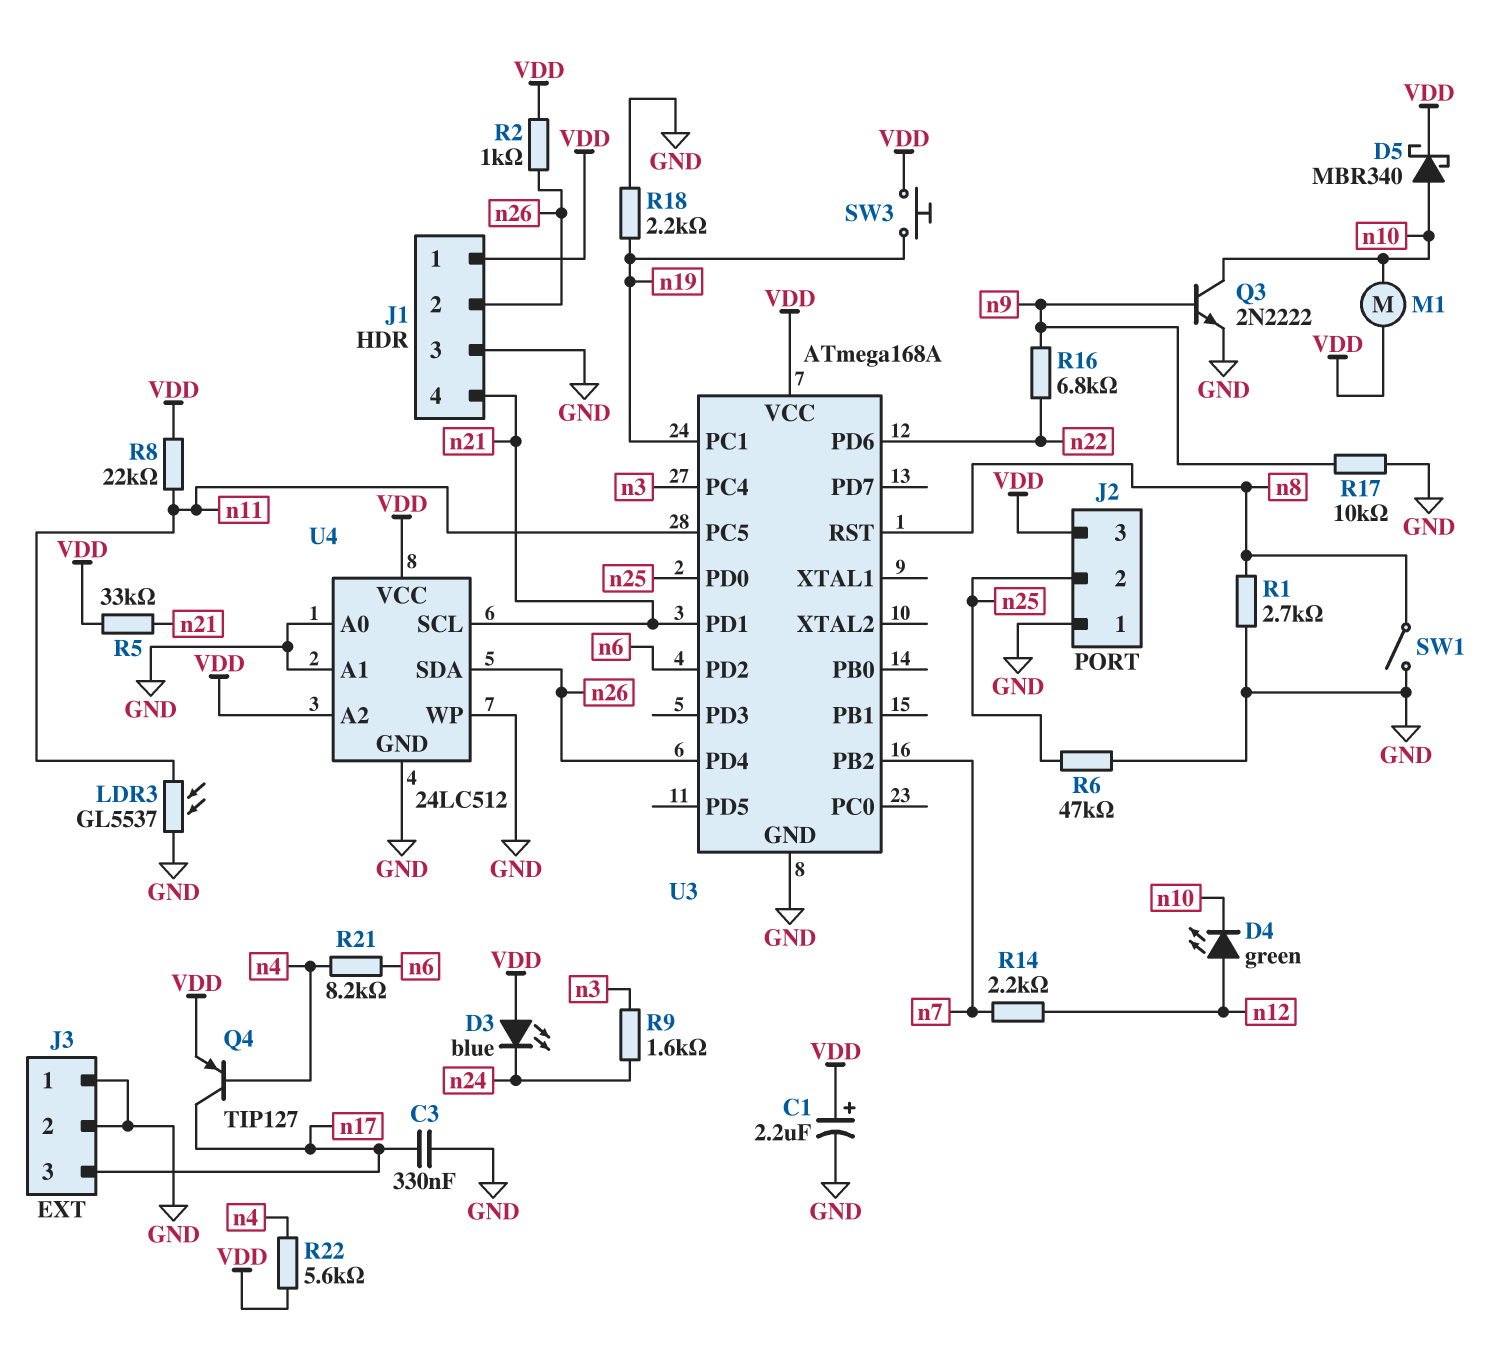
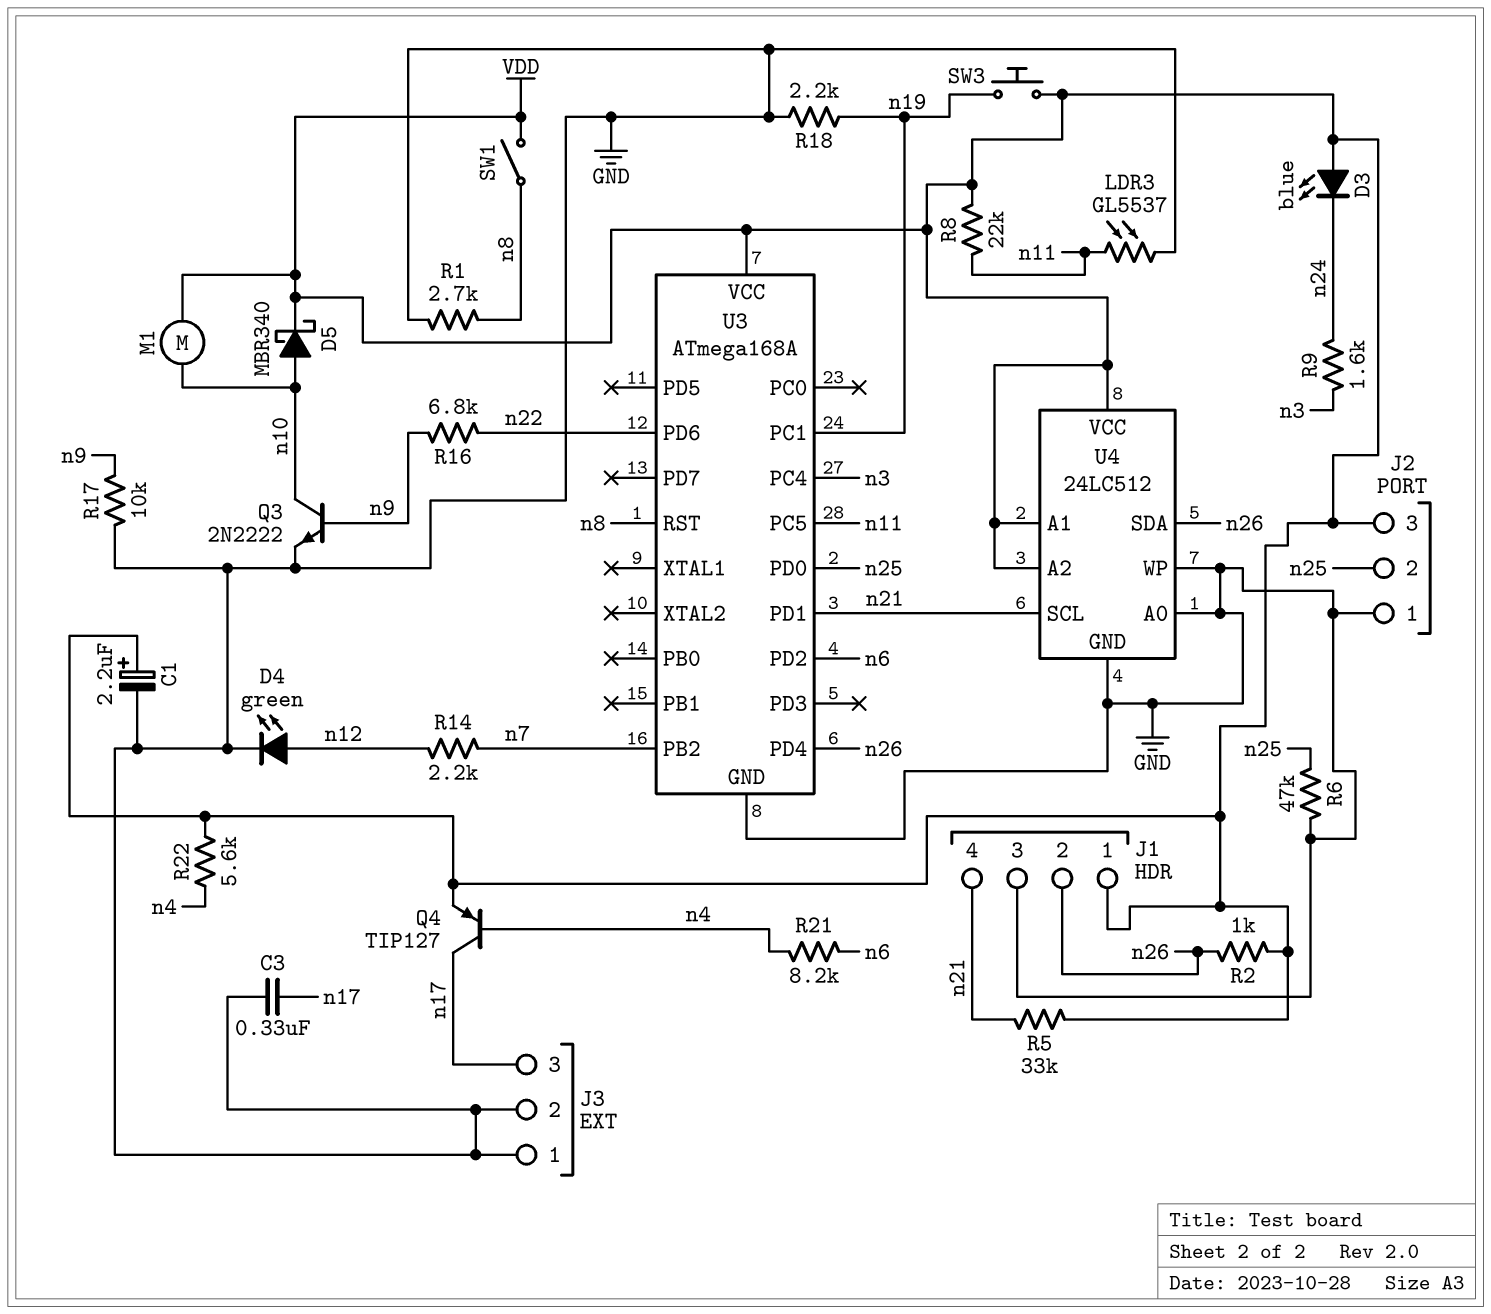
D4: LED green (A n12, K n10) -> LED green (A n12, K GND)
SW1: switch (GND, n8) -> switch (VDD, n8)
U4 pin A1: GND -> VDD

